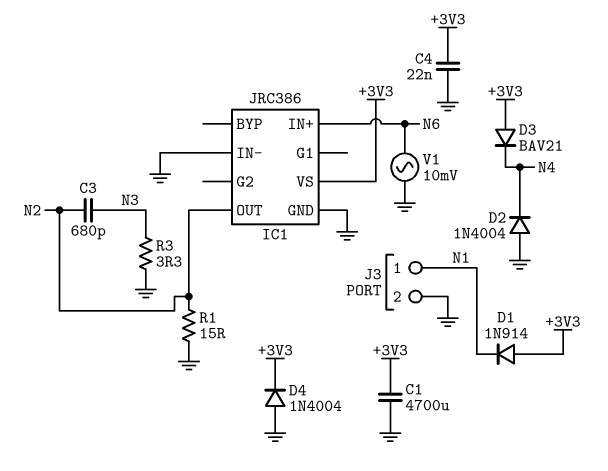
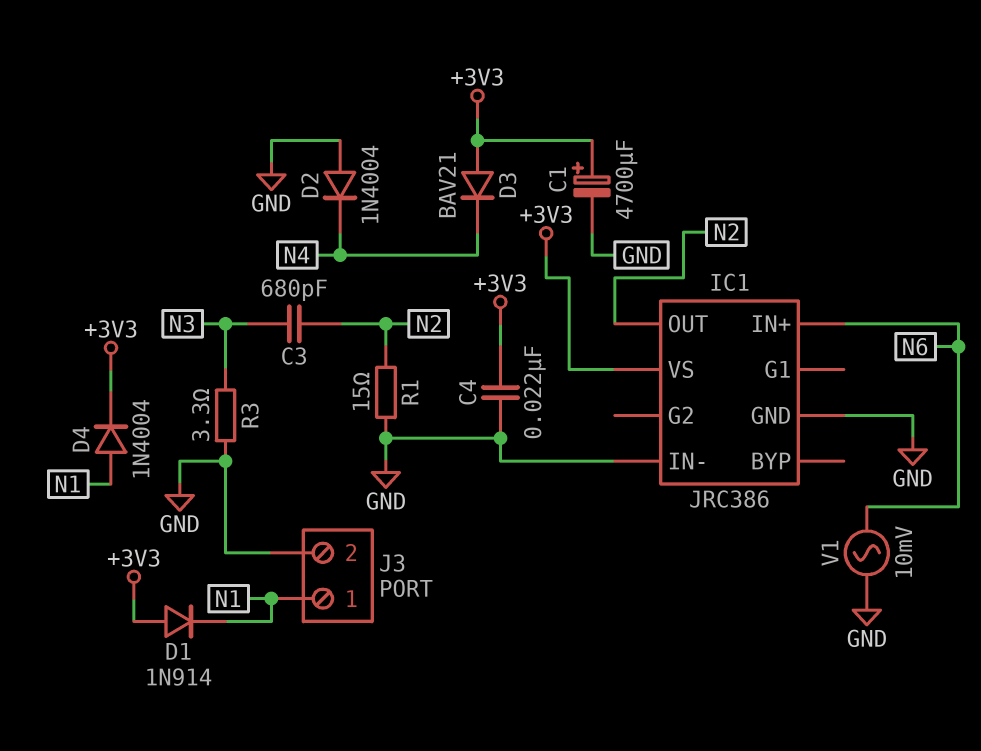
C1: 4700uF (+3V3, GND) -> 4700uF (plus +3V3, minus GND)
D4: diode 1N4004 (A GND, K +3V3) -> diode 1N4004 (A N1, K +3V3)

